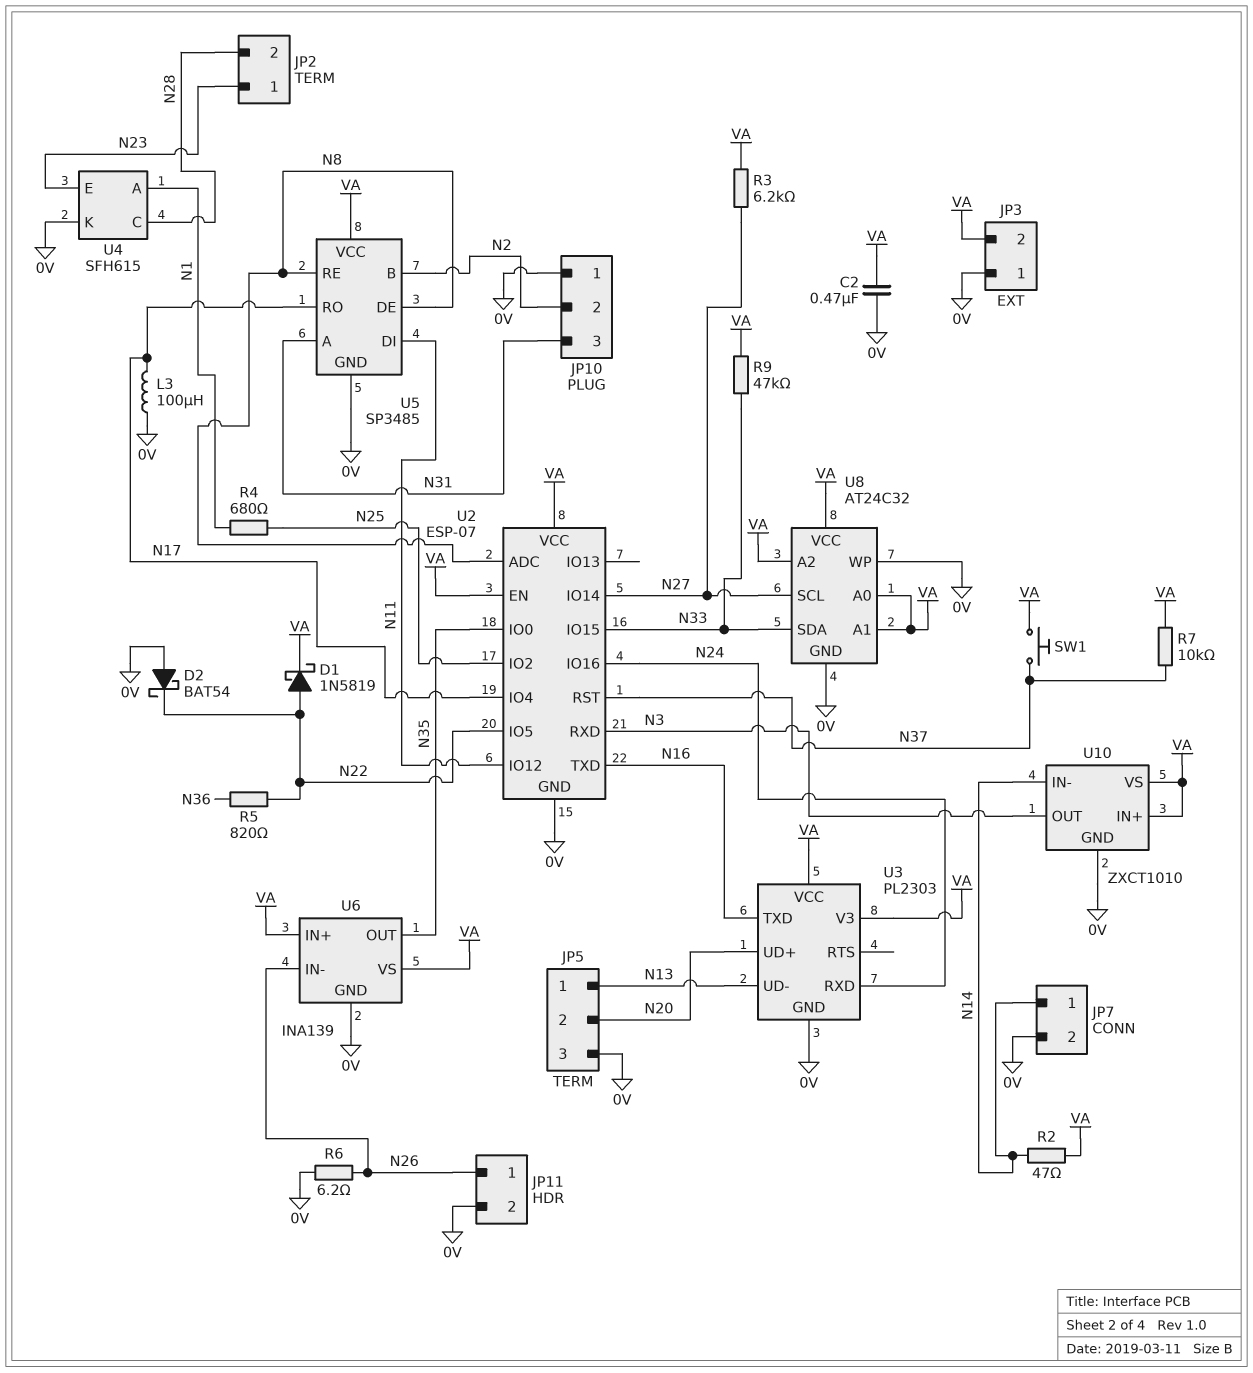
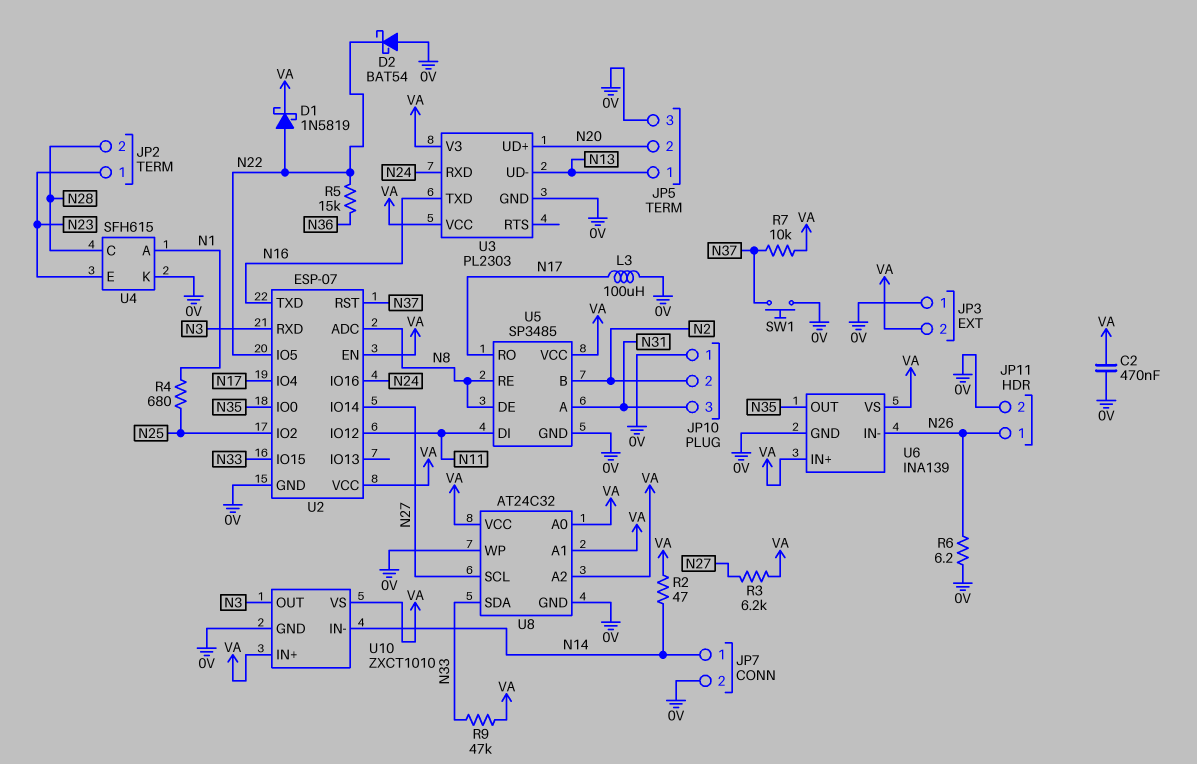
R5: 820 (N22, N36) -> 15k (N22, N36)
SW1: button (N37, VA) -> button (0V, N37)

